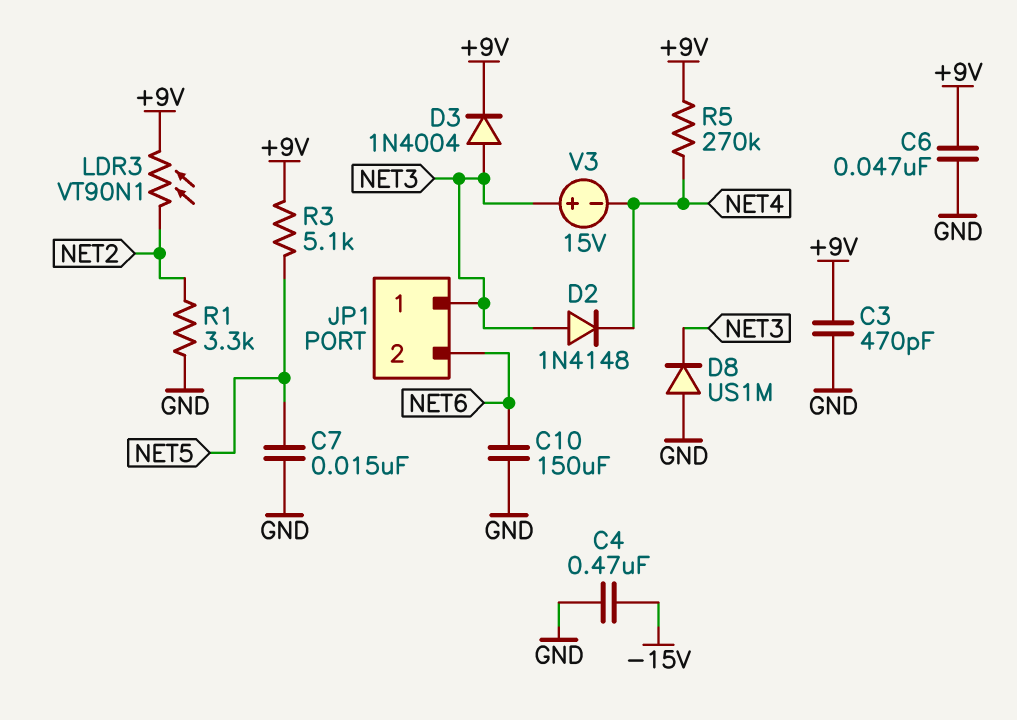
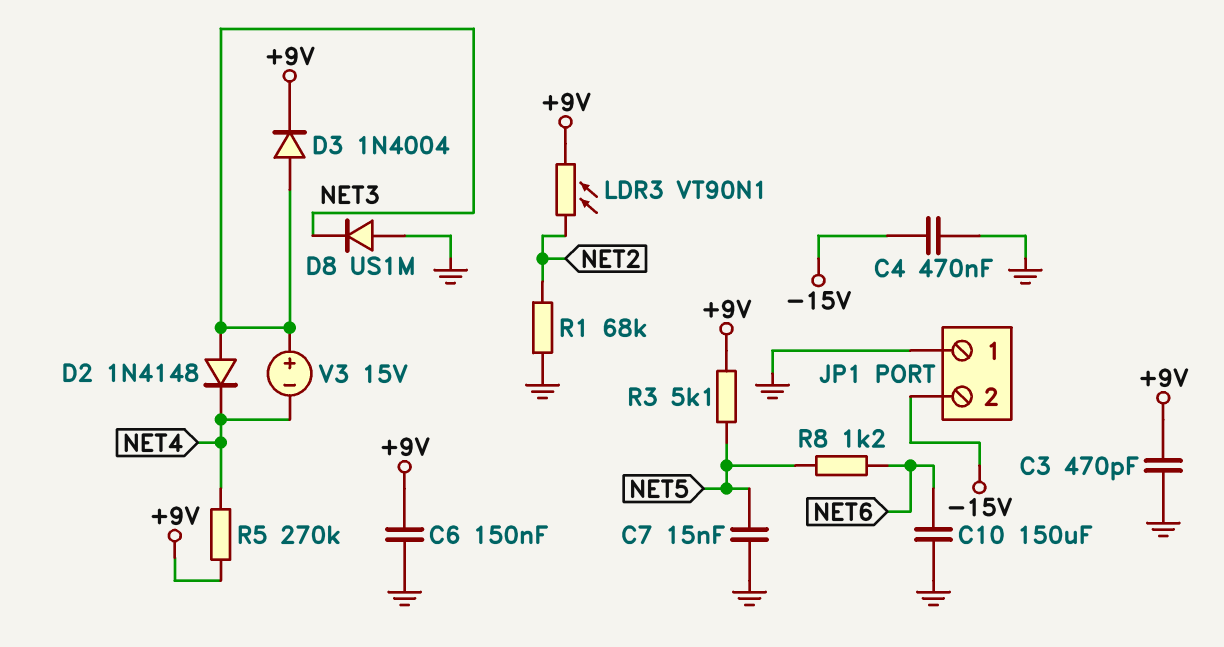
C6: 47nF (+9V, GND) -> 150nF (+9V, GND)
JP1 pin 1: NET3 -> GND
JP1 pin 2: NET6 -> -15V
R1: 3.3k (GND, NET2) -> 68k (GND, NET2)
R8: none -> 1.2k (NET5, NET6)

